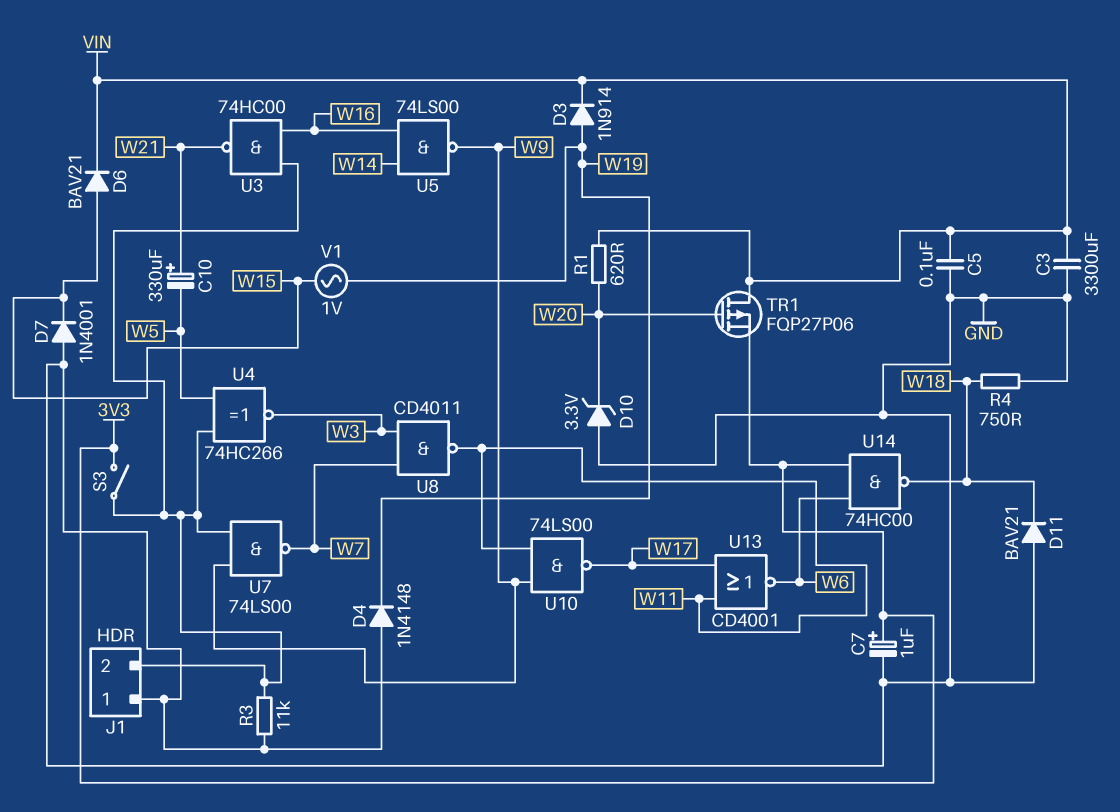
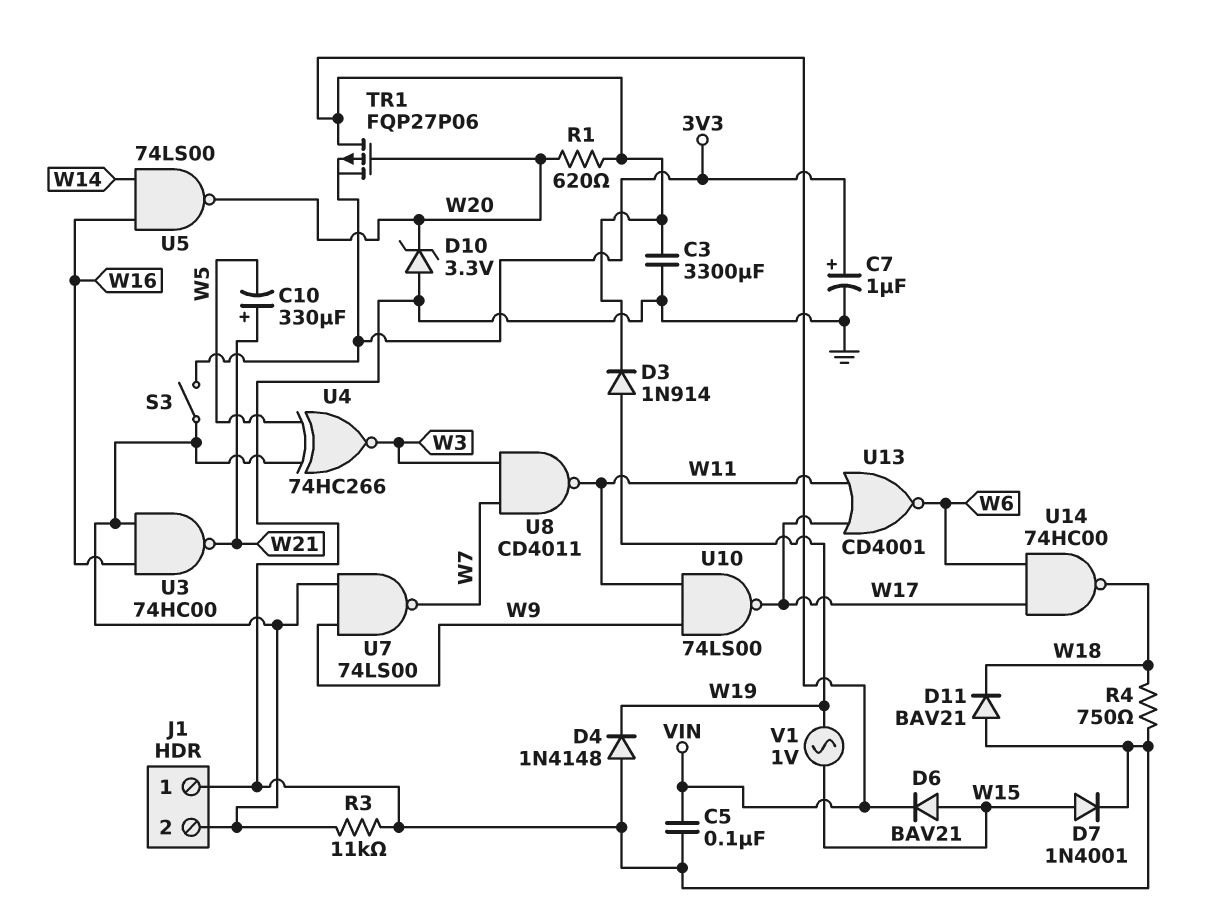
D7: diode 1N4001 (A GND, K W15) -> diode 1N4001 (A W15, K GND)
U5: NAND 74LS00 (in W14, in W16, out W9) -> NAND 74LS00 (in W14, in W16, out W20)
U14: NAND 74HC00 (in 3V3, in W6, out W18) -> NAND 74HC00 (in W6, in W17, out W18)

